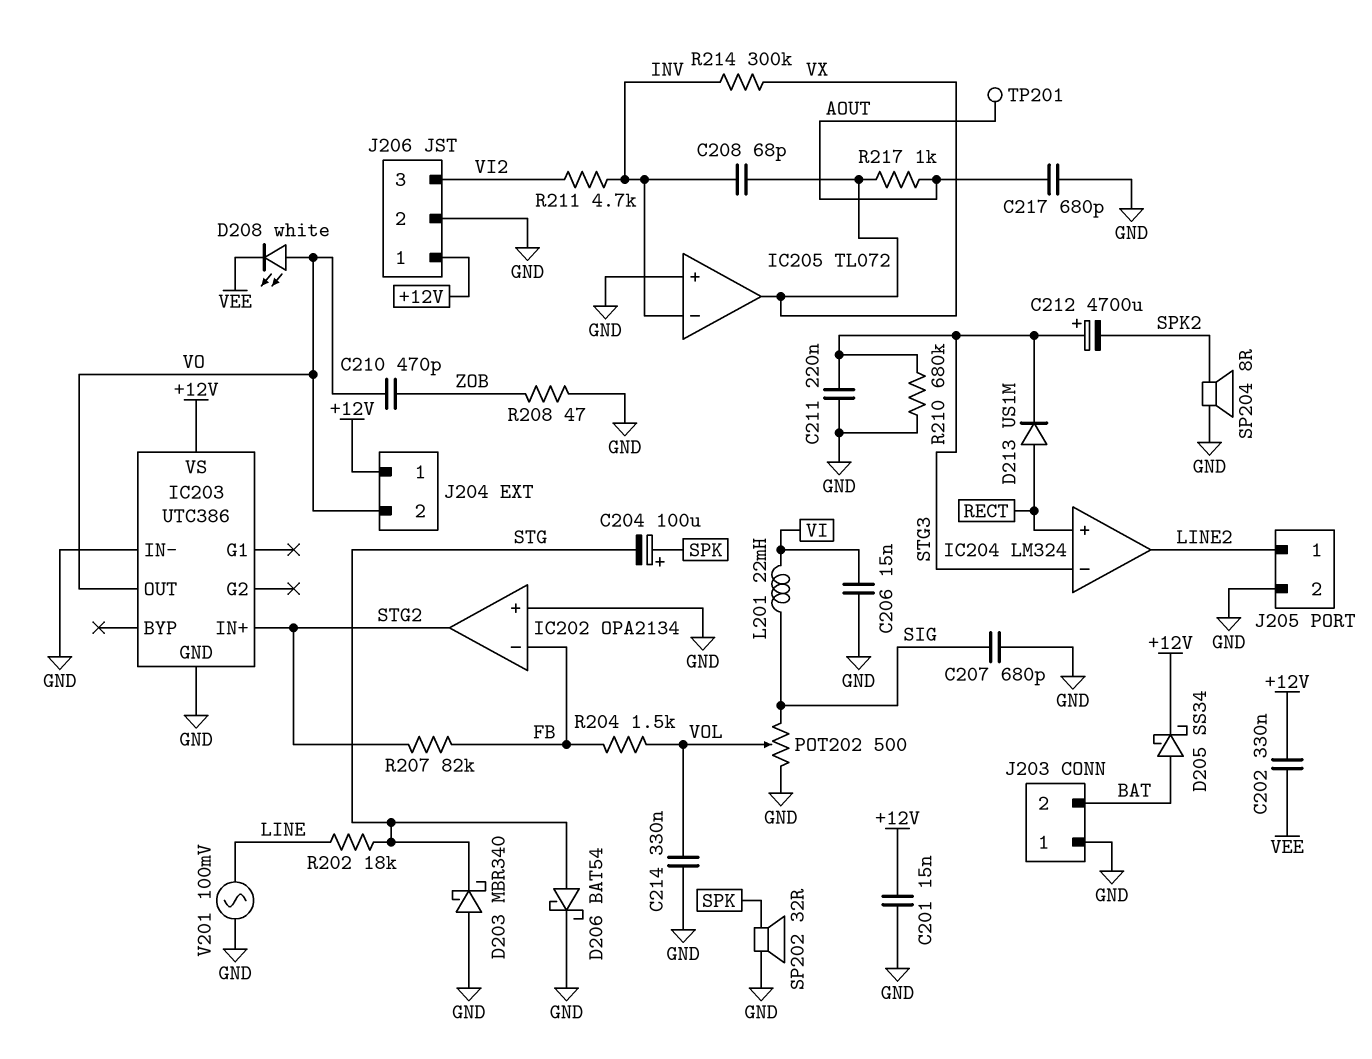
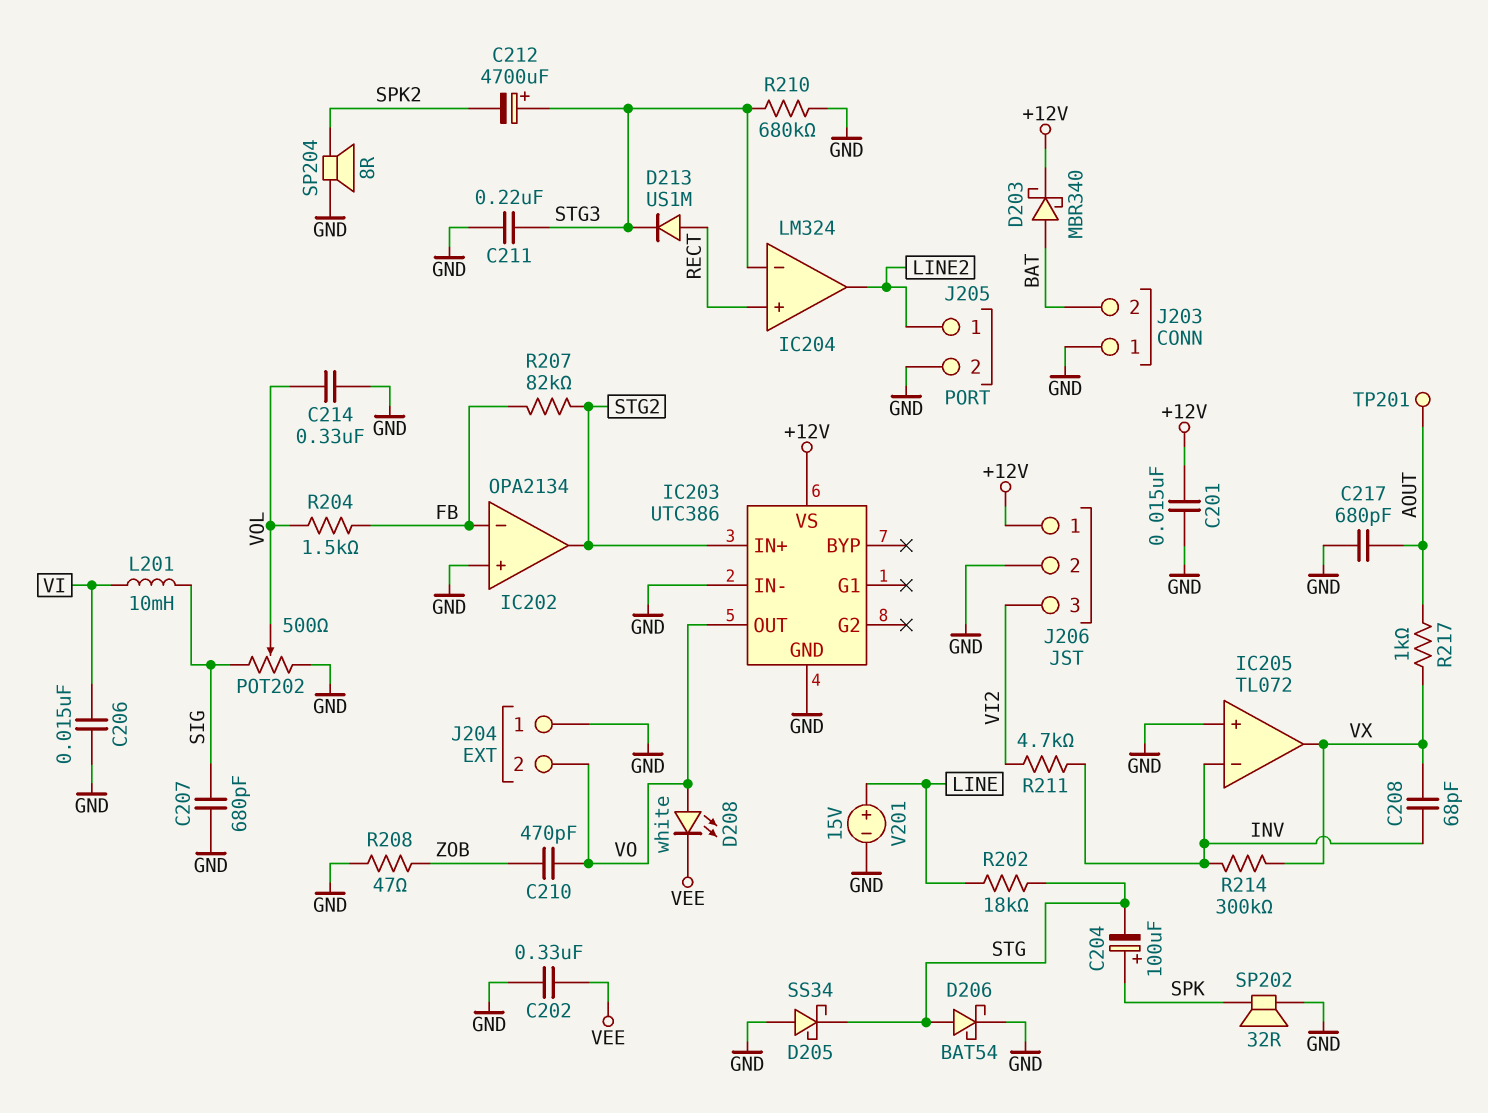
C202: 330nF (+12V, VEE) -> 330nF (GND, VEE)
D203: schottky MBR340 (A GND, K STG) -> schottky MBR340 (A BAT, K +12V)
D205: schottky SS34 (A BAT, K +12V) -> schottky SS34 (A GND, K STG)
J204 pin 1: +12V -> GND
L201: 22mH (SIG, VI) -> 10mH (SIG, VI)
V201: AC 100mV (GND, LINE) -> 15V (plus LINE, minus GND)

